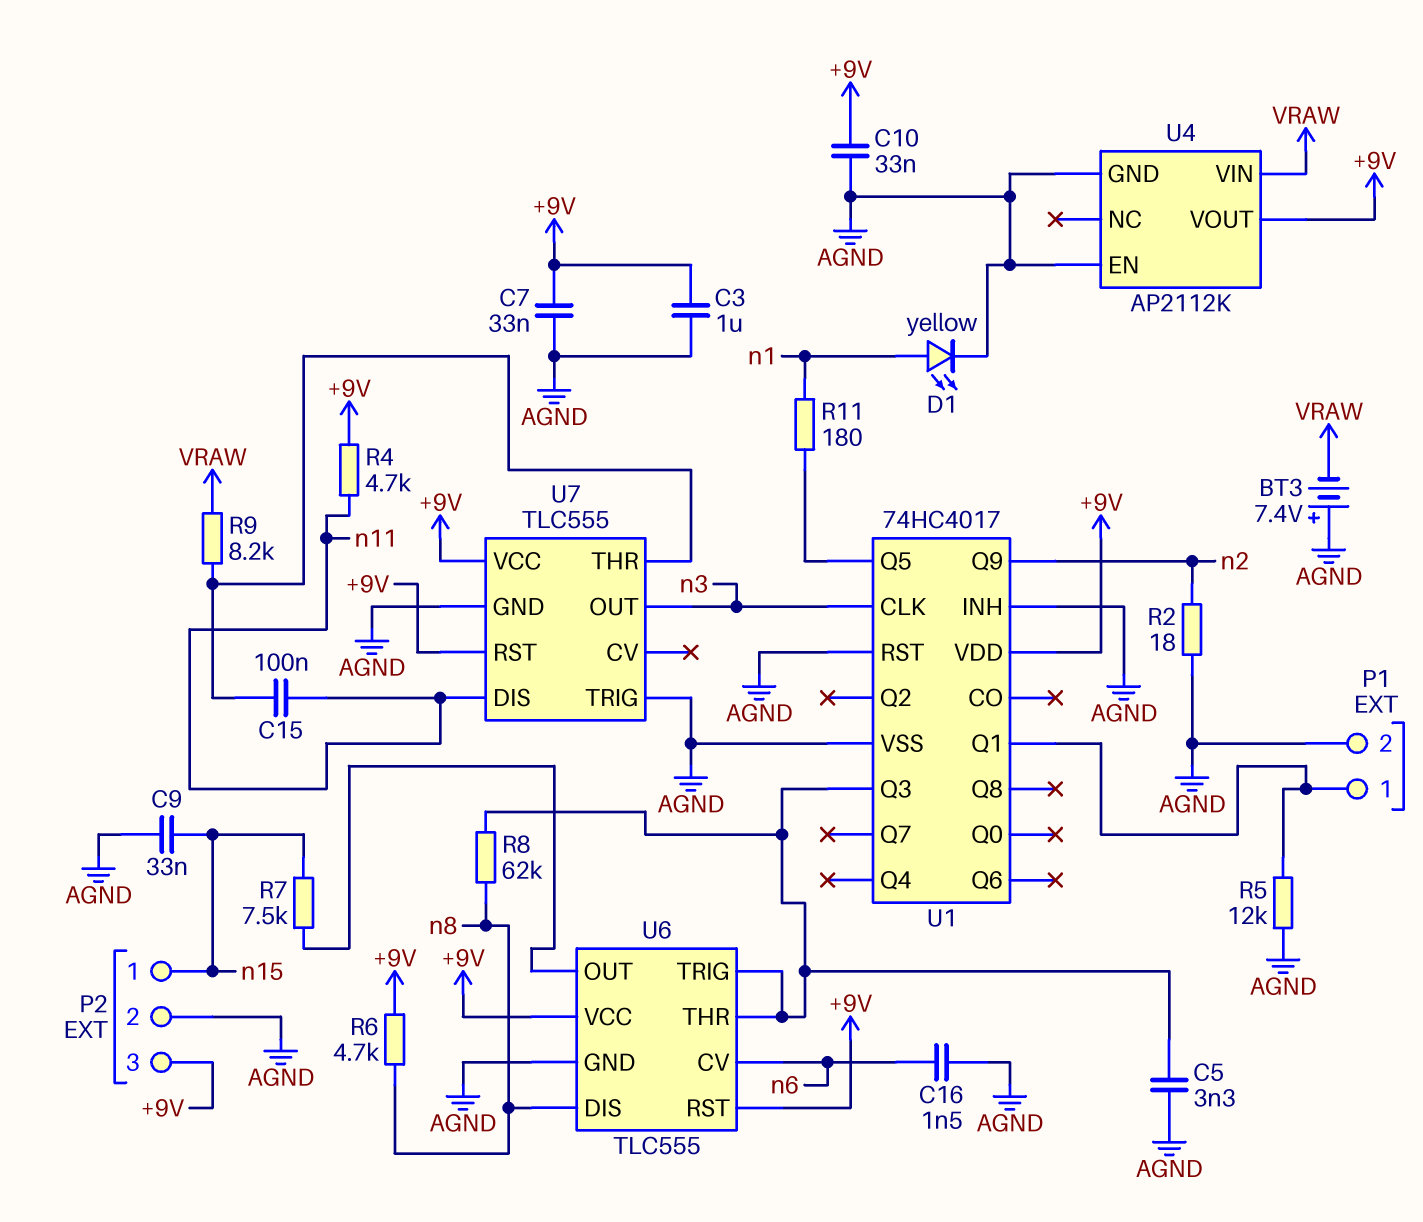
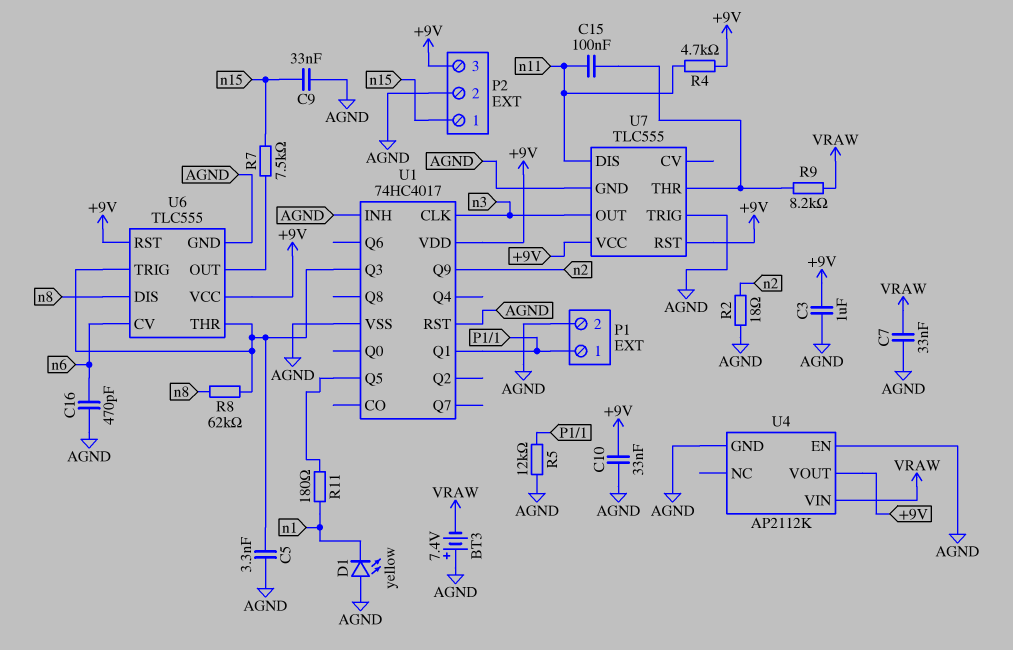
C7: 33nF (+9V, AGND) -> 33nF (AGND, VRAW)
C16: 1.5nF (AGND, n6) -> 470pF (AGND, n6)
D1: LED yellow (A n1, K AGND) -> LED yellow (A AGND, K n1)
R6: 4.7k (+9V, n8) -> none

